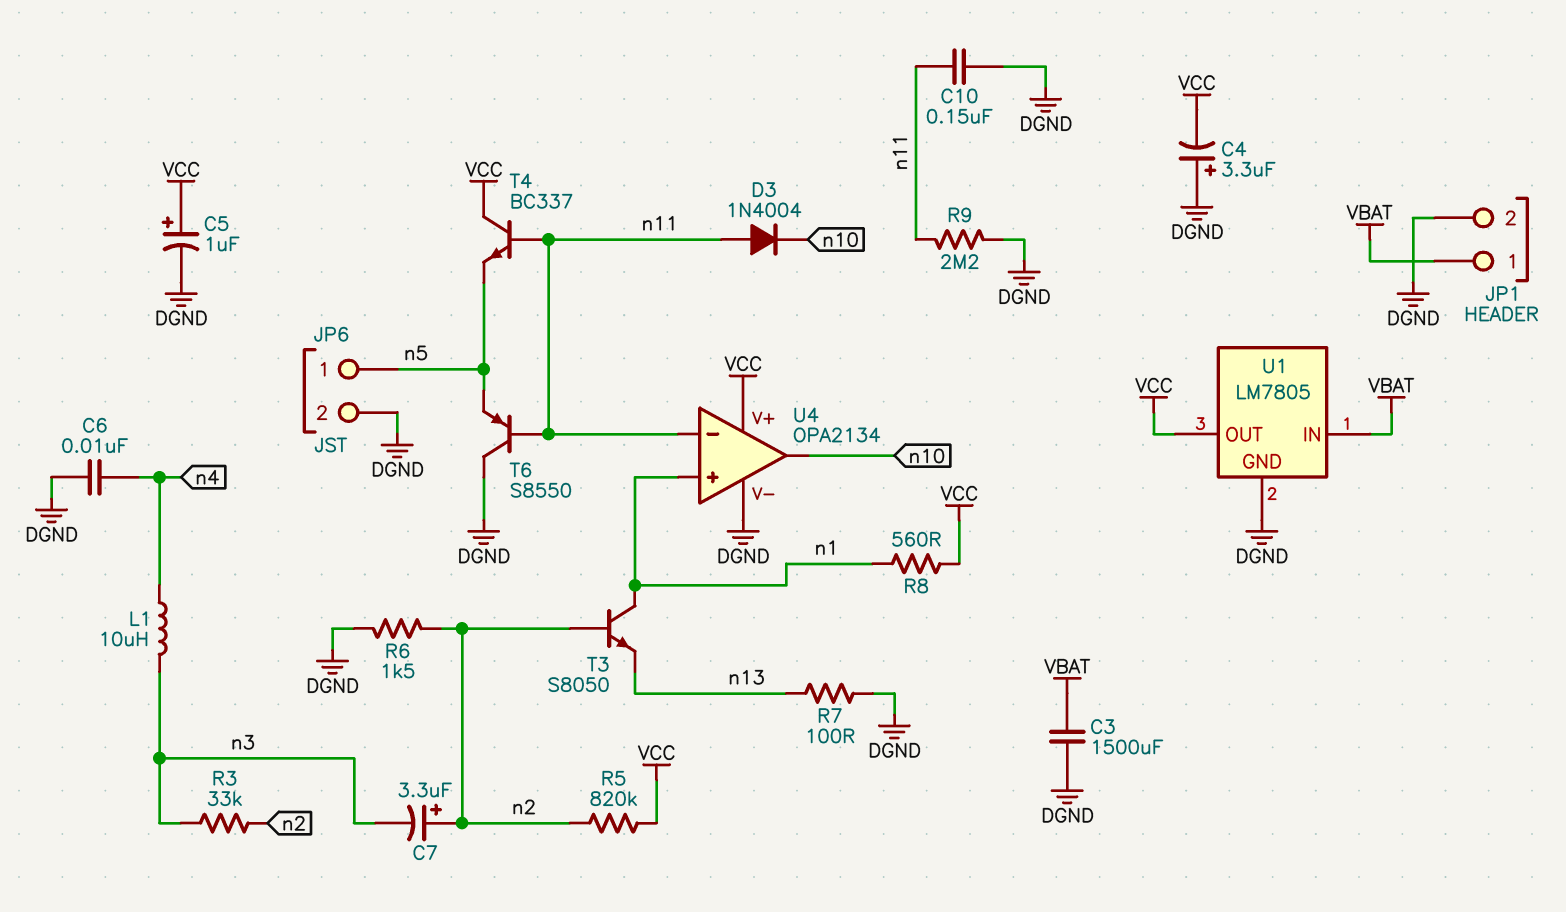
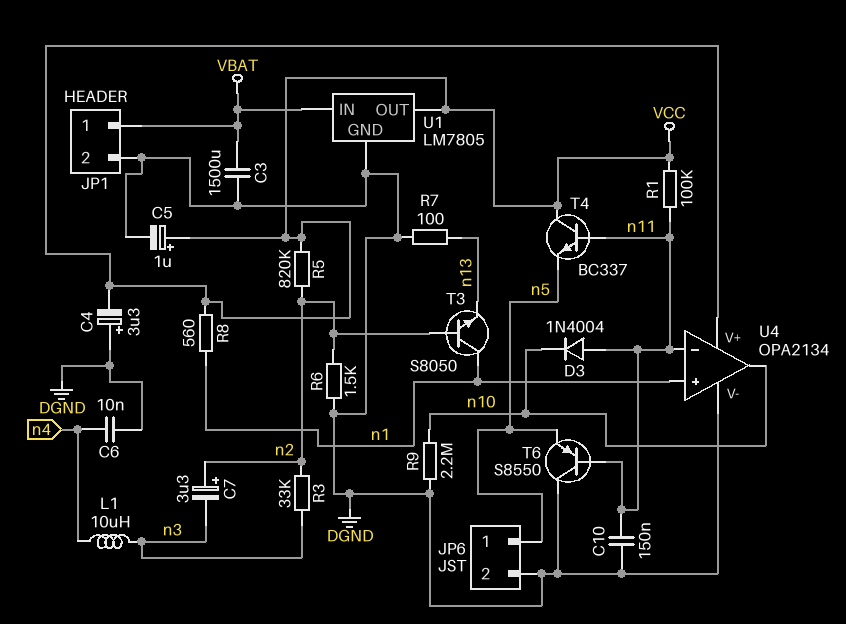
R1: none -> 100k (VCC, n11)
R9: 2.2M (DGND, n11) -> 2.2M (DGND, n10)

